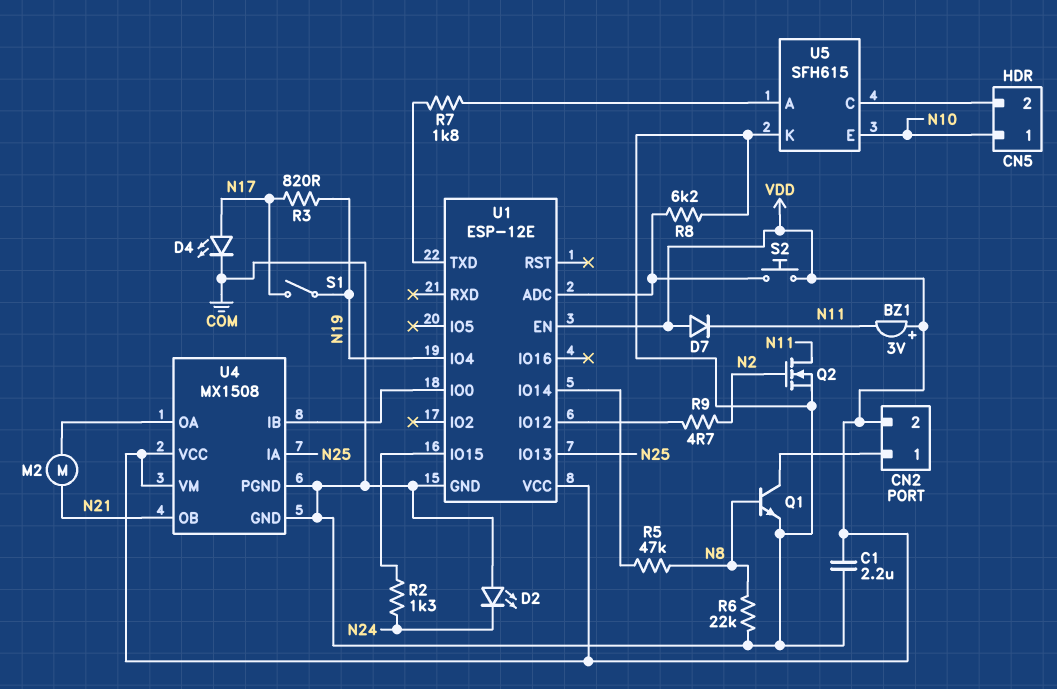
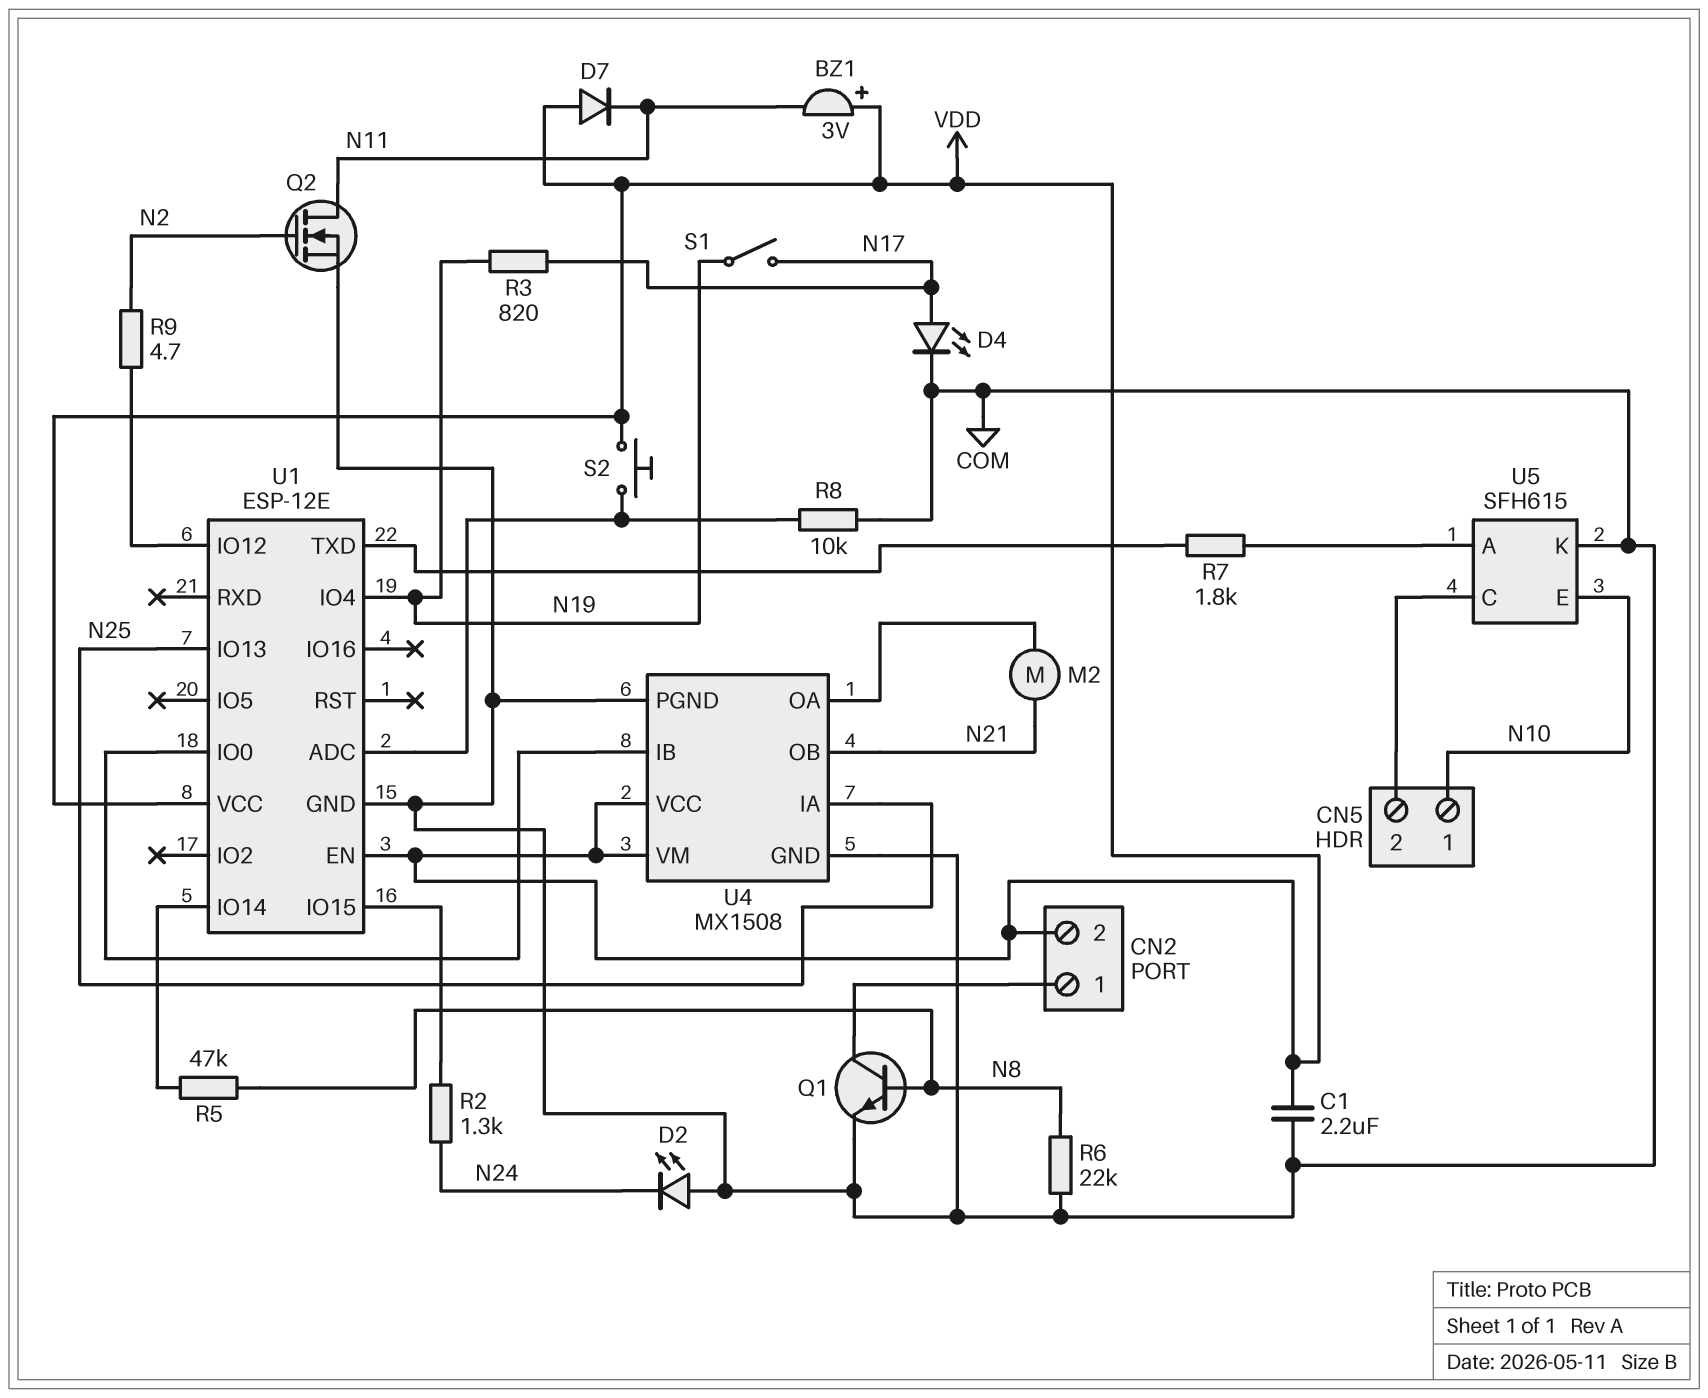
R8: 6.2k (COM, U1/ADC) -> 10k (COM, U1/ADC)

